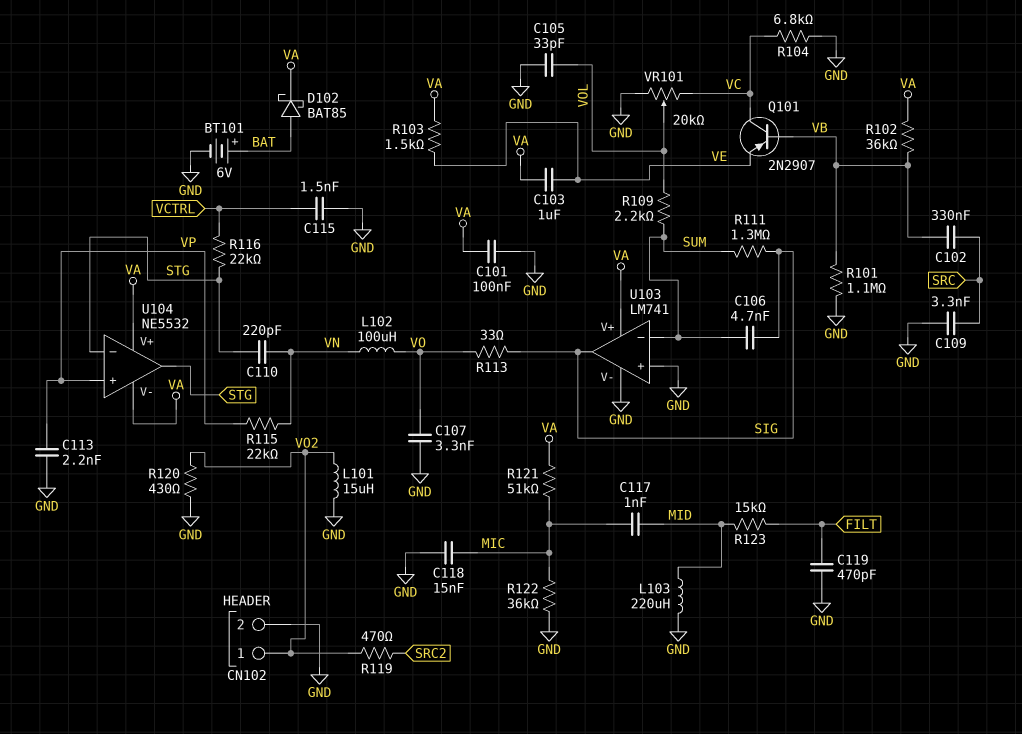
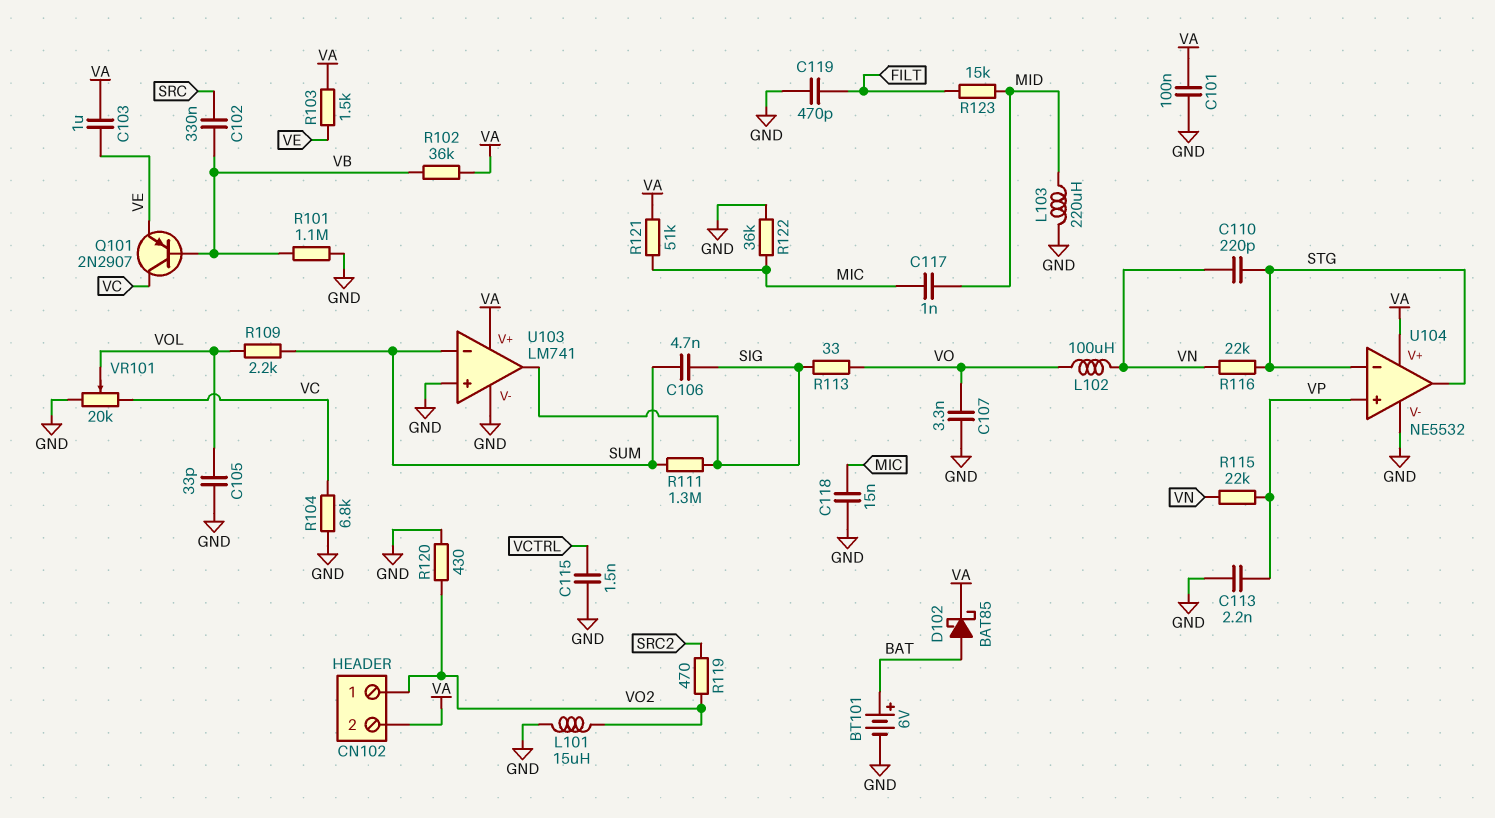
C109: 3.3nF (GND, SRC) -> none
CN102 pin 2: GND -> VA
R116: 22k (STG, VCTRL) -> 22k (STG, VN)
U104 pin V-: VA -> GND

